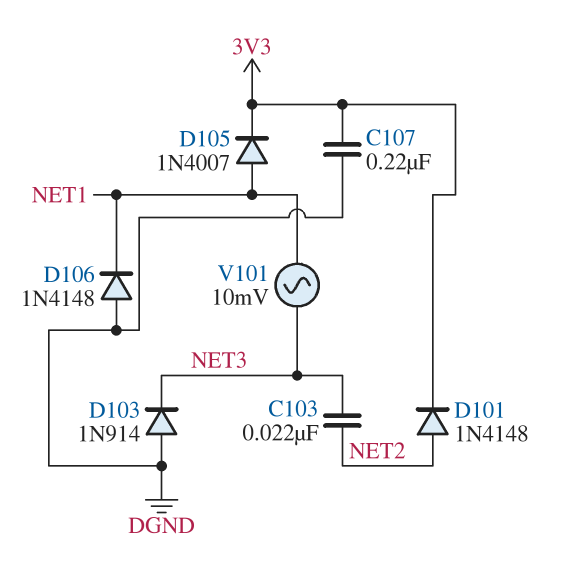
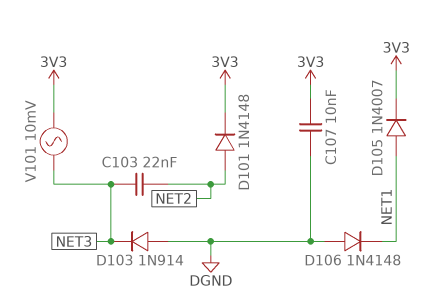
C107: 220nF (3V3, DGND) -> 10nF (3V3, DGND)
V101: AC 10mV (NET1, NET3) -> AC 10mV (3V3, NET3)

